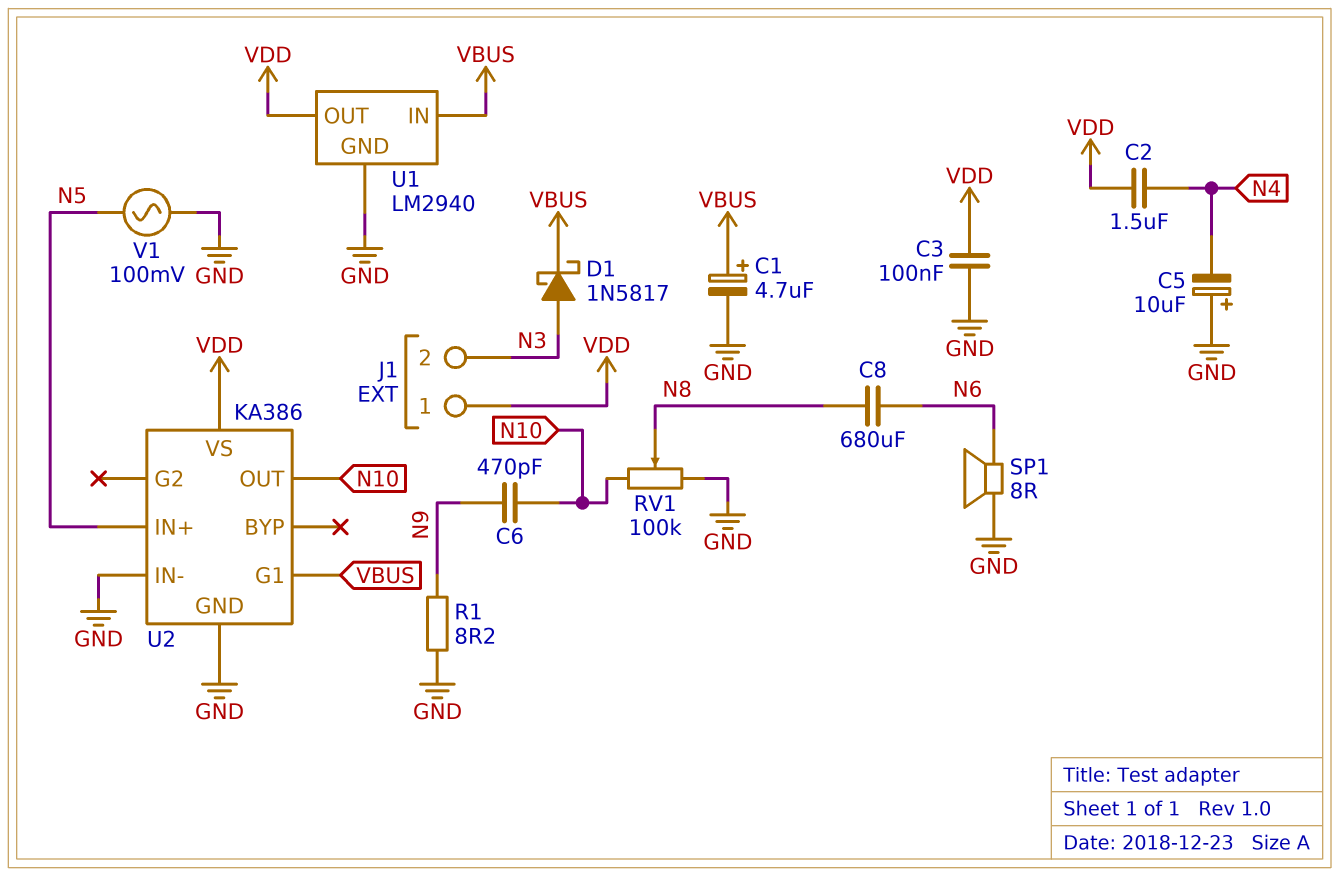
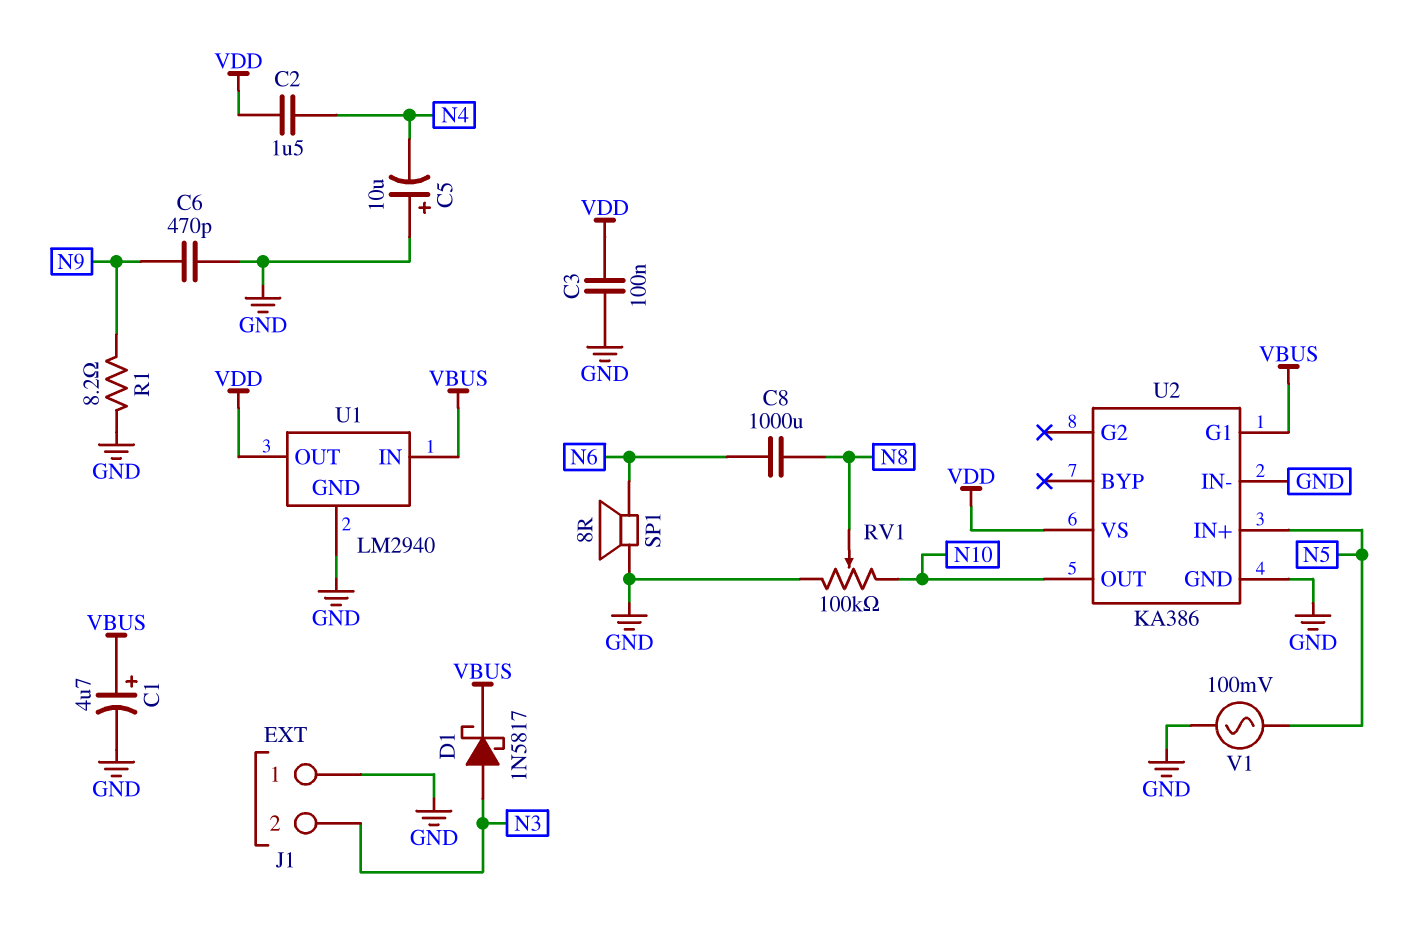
C6: 470pF (N9, N10) -> 470pF (GND, N9)
C8: 680uF (N6, N8) -> 1000uF (N6, N8)
J1 pin 1: VDD -> GND

